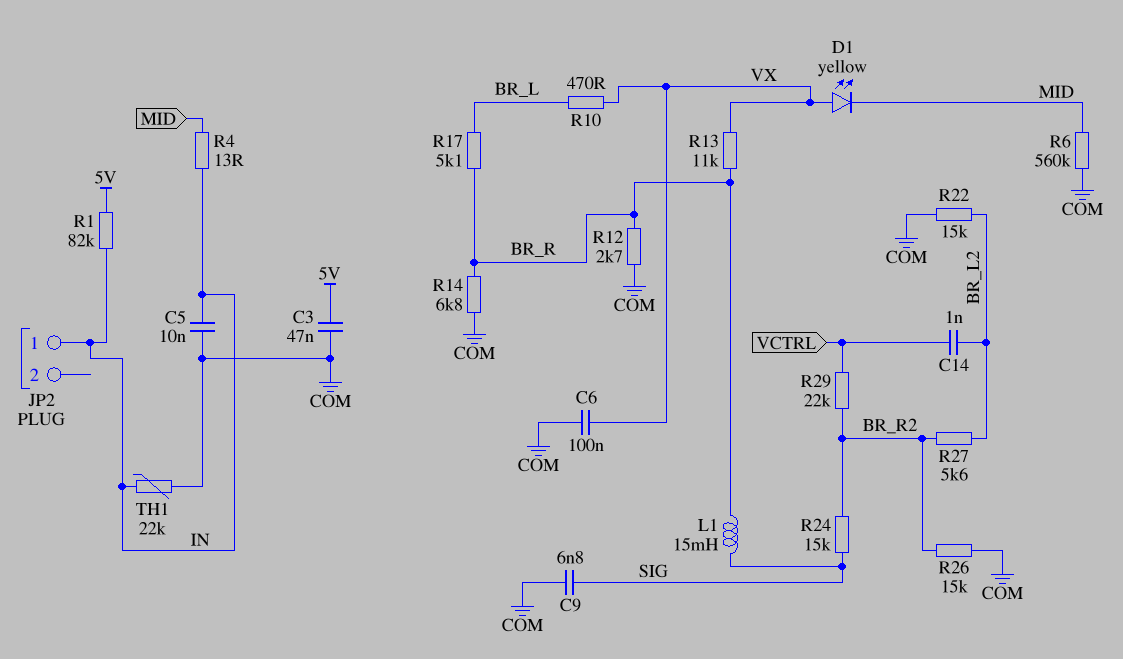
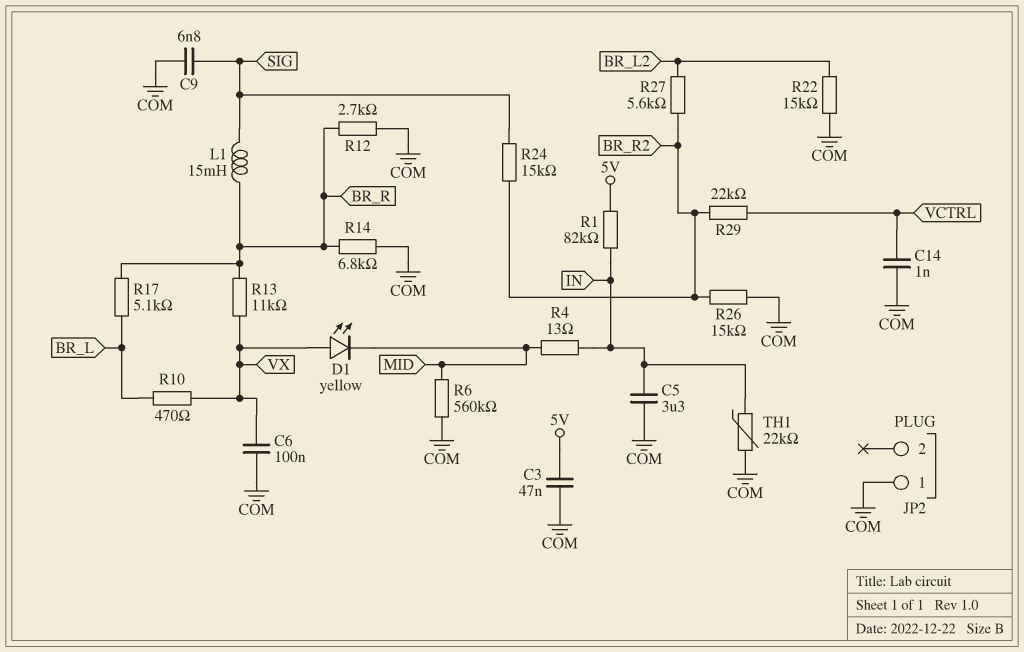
C5: 10nF (COM, IN) -> 3.3uF (COM, IN)
C14: 1nF (BR_L2, VCTRL) -> 1nF (COM, VCTRL)
JP2 pin 1: IN -> COM

